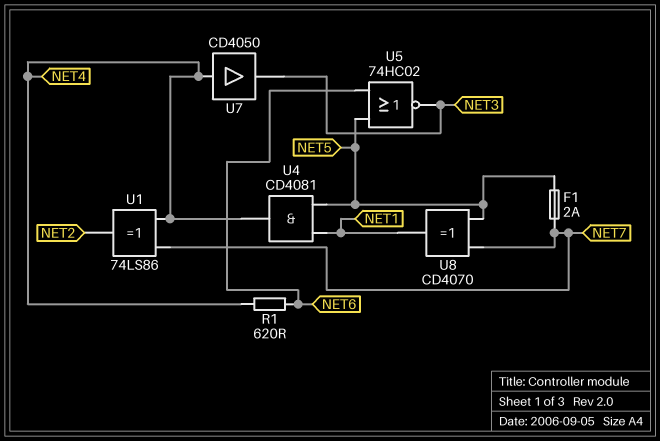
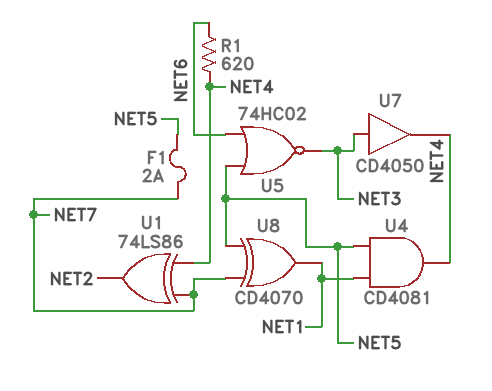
U7: buffer CD4050 (in NET4, out NET3) -> buffer CD4050 (in NET3, out NET4)

